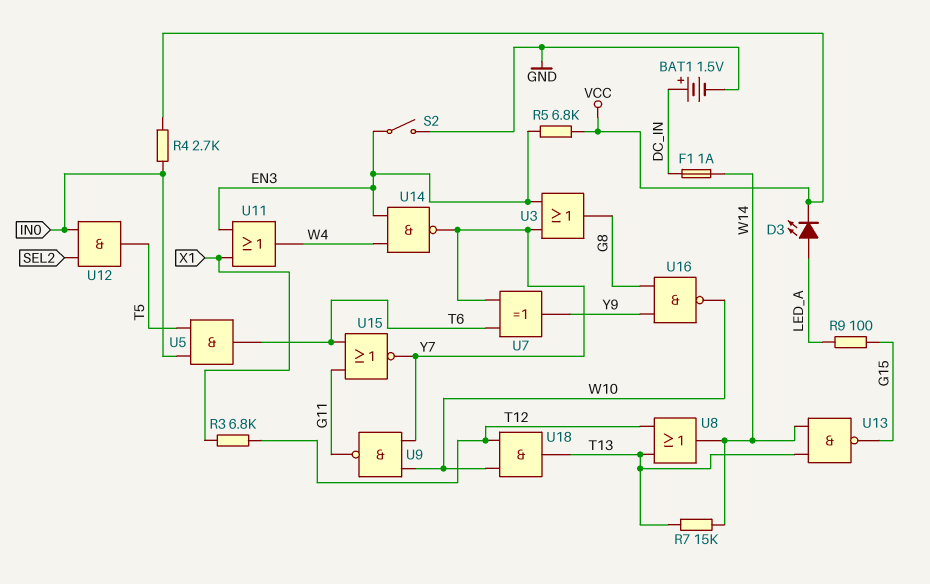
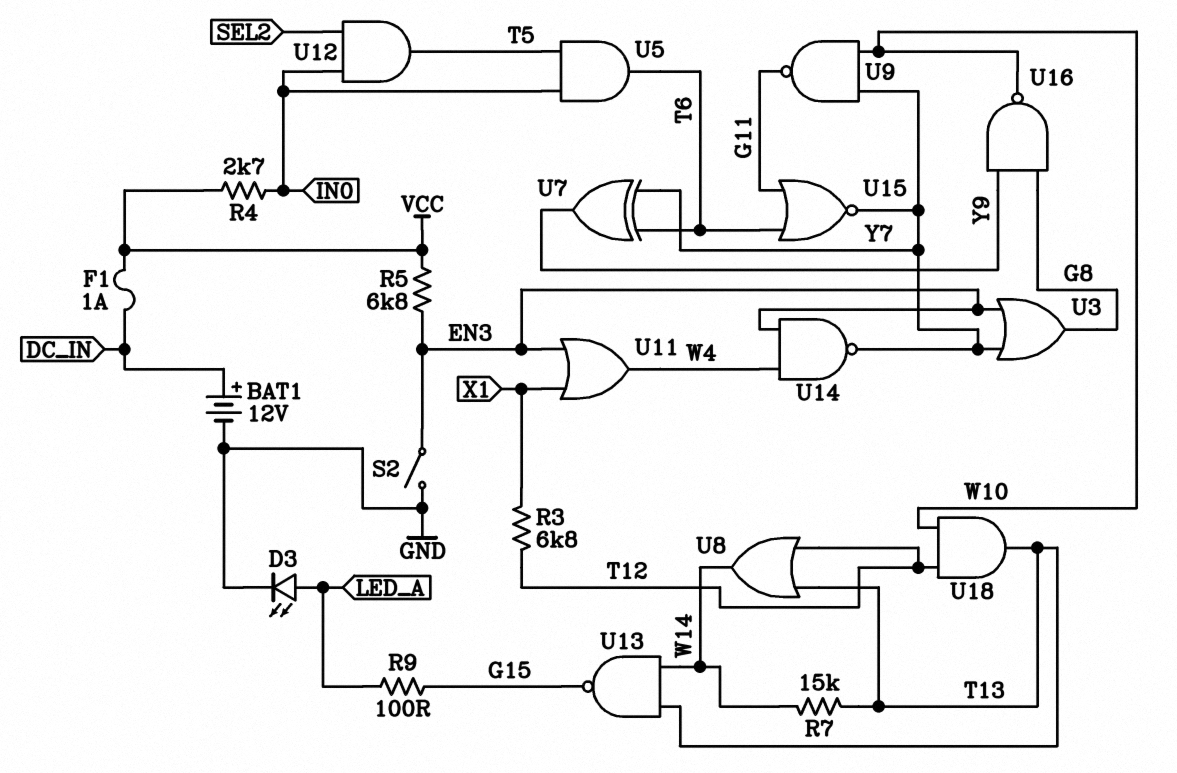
BAT1: 1.5V (plus DC_IN, minus GND) -> 12V (plus DC_IN, minus GND)
D3: LED (A LED_A, K VCC) -> LED (A LED_A, K GND)
F1: 1A (DC_IN, W14) -> 1A (DC_IN, VCC)

